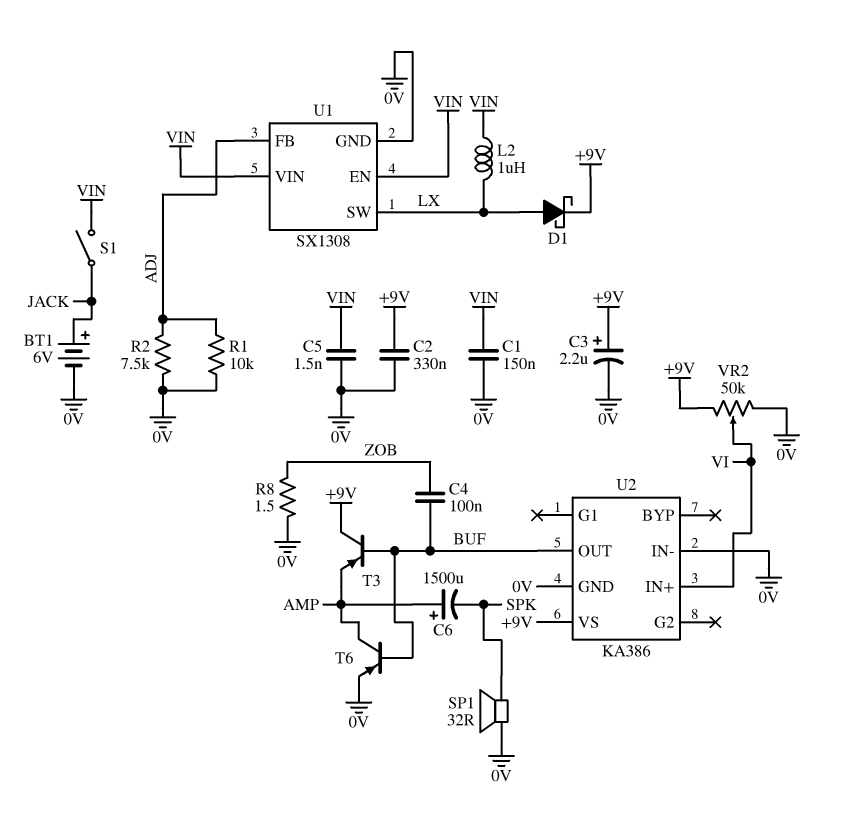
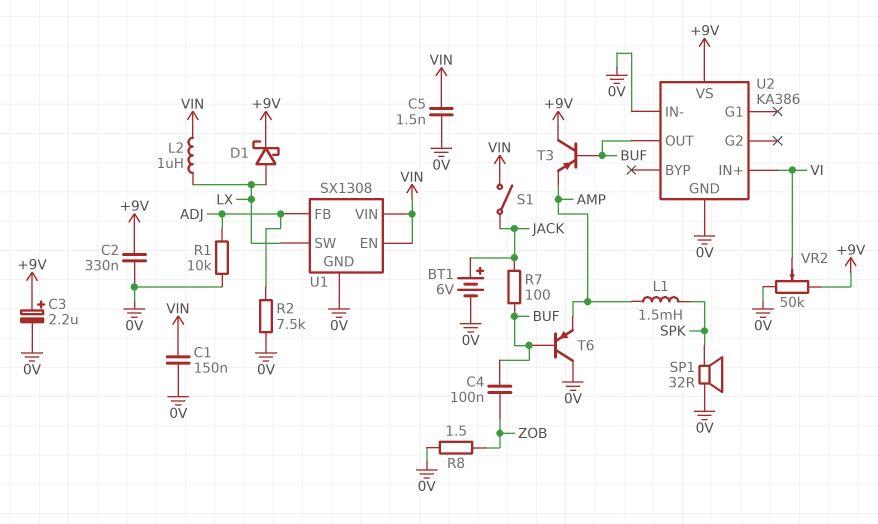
C6: 1500uF (plus AMP, minus SPK) -> none
L1: none -> 1.5mH (AMP, SPK)
R7: none -> 100 (BUF, JACK)
T6: PNP (B BUF, C AMP, E 0V) -> PNP (B BUF, C 0V, E AMP)

